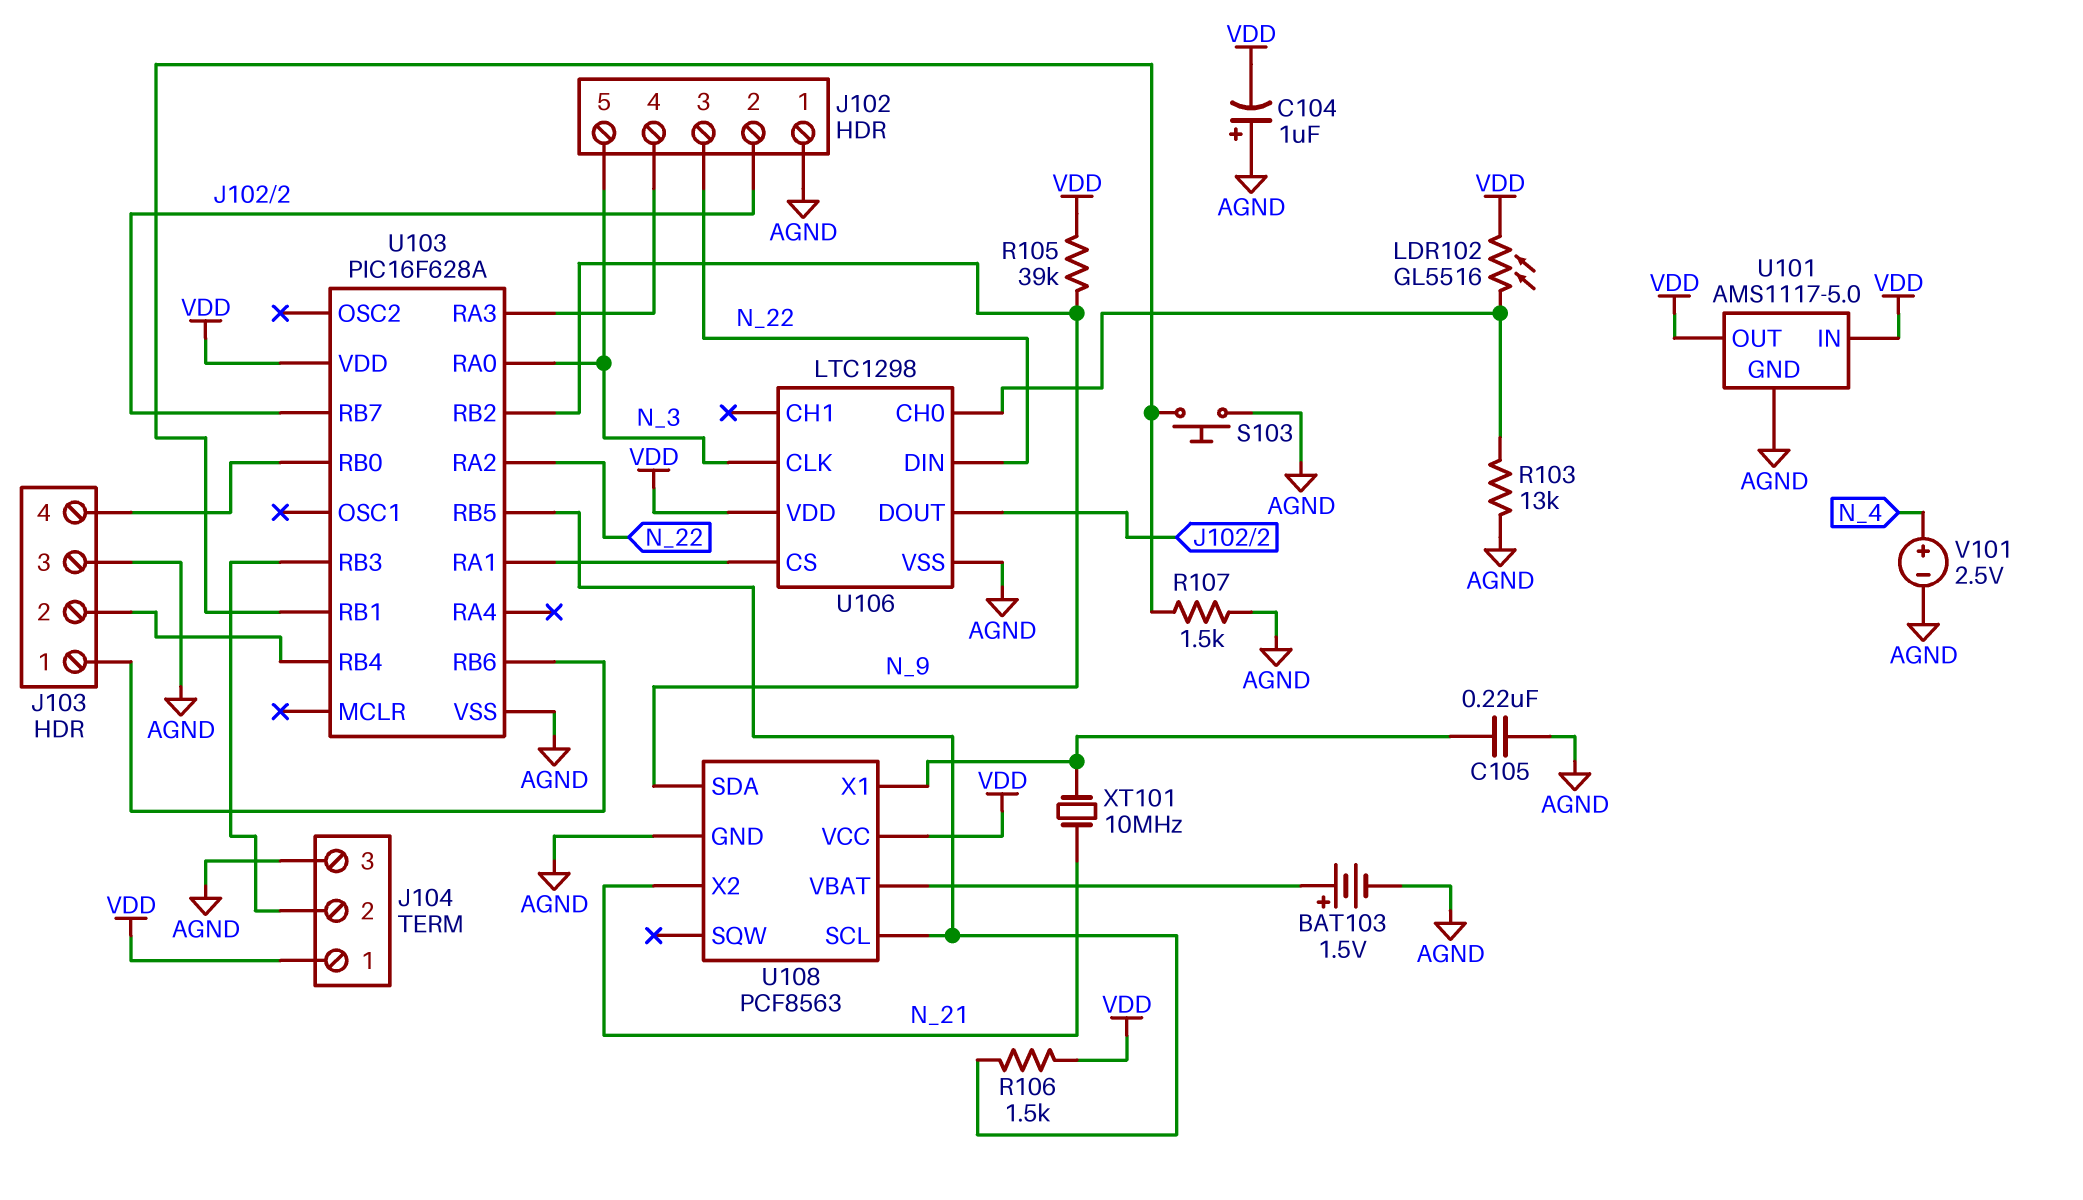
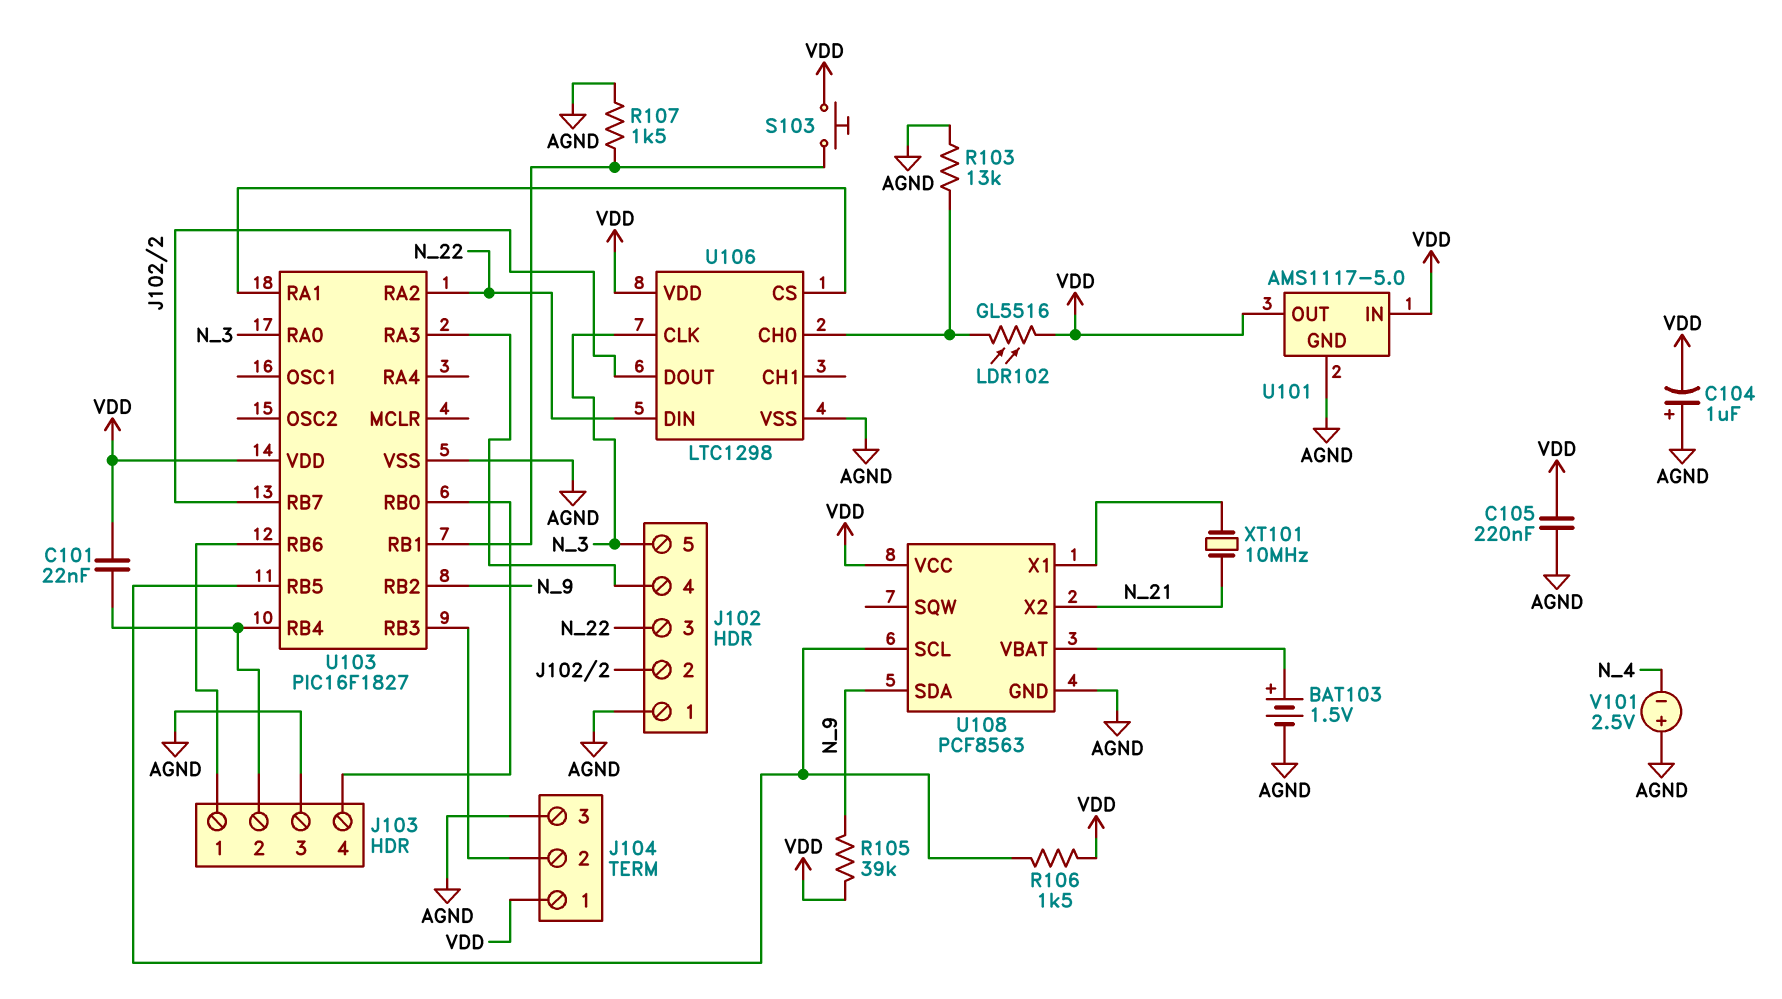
C101: none -> 22nF (J103/2, VDD)
C105: 220nF (AGND, U108/X1) -> 220nF (AGND, VDD)
S103: button (AGND, U103/RB1) -> button (U103/RB1, VDD)
U103: PIC16F628A -> PIC16F1827
V101: 2.5V (plus N_4, minus AGND) -> 2.5V (plus AGND, minus N_4)

